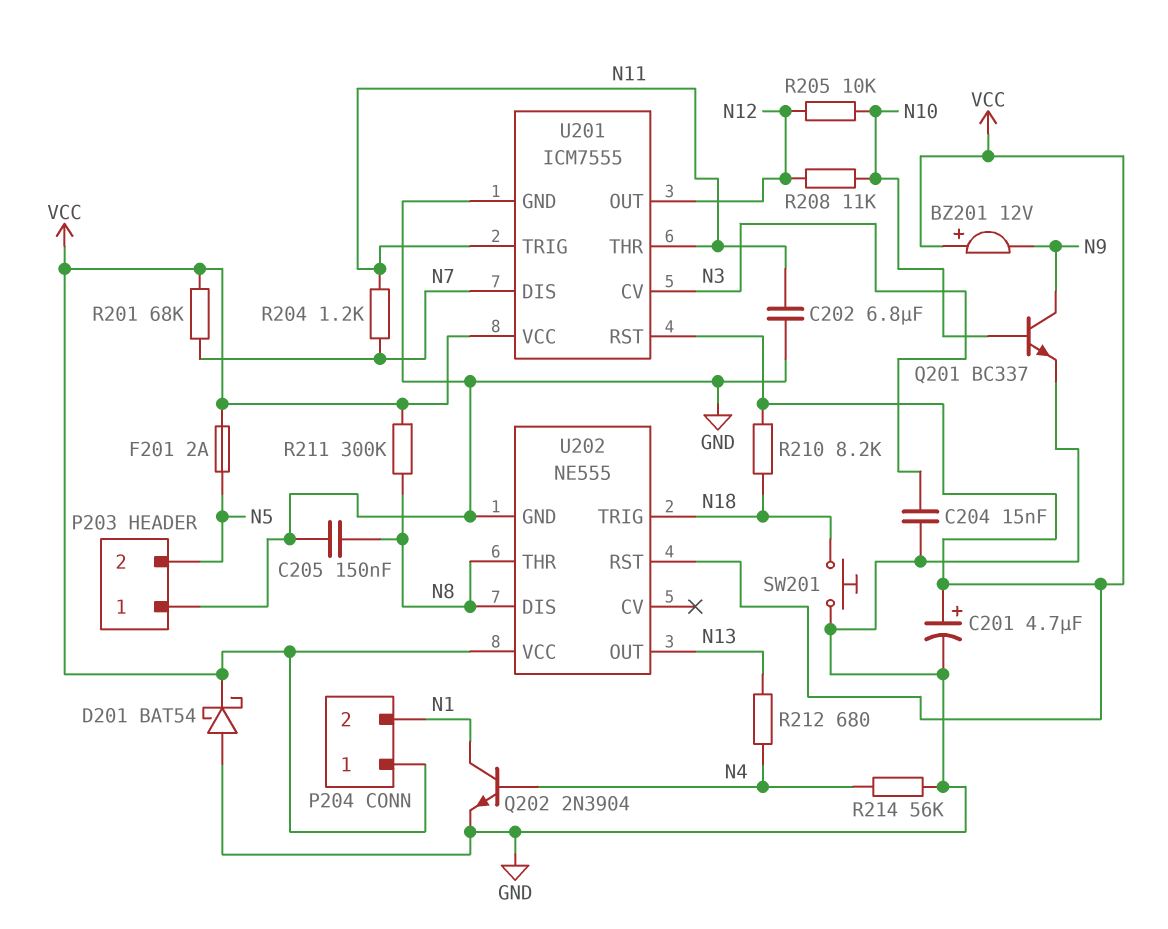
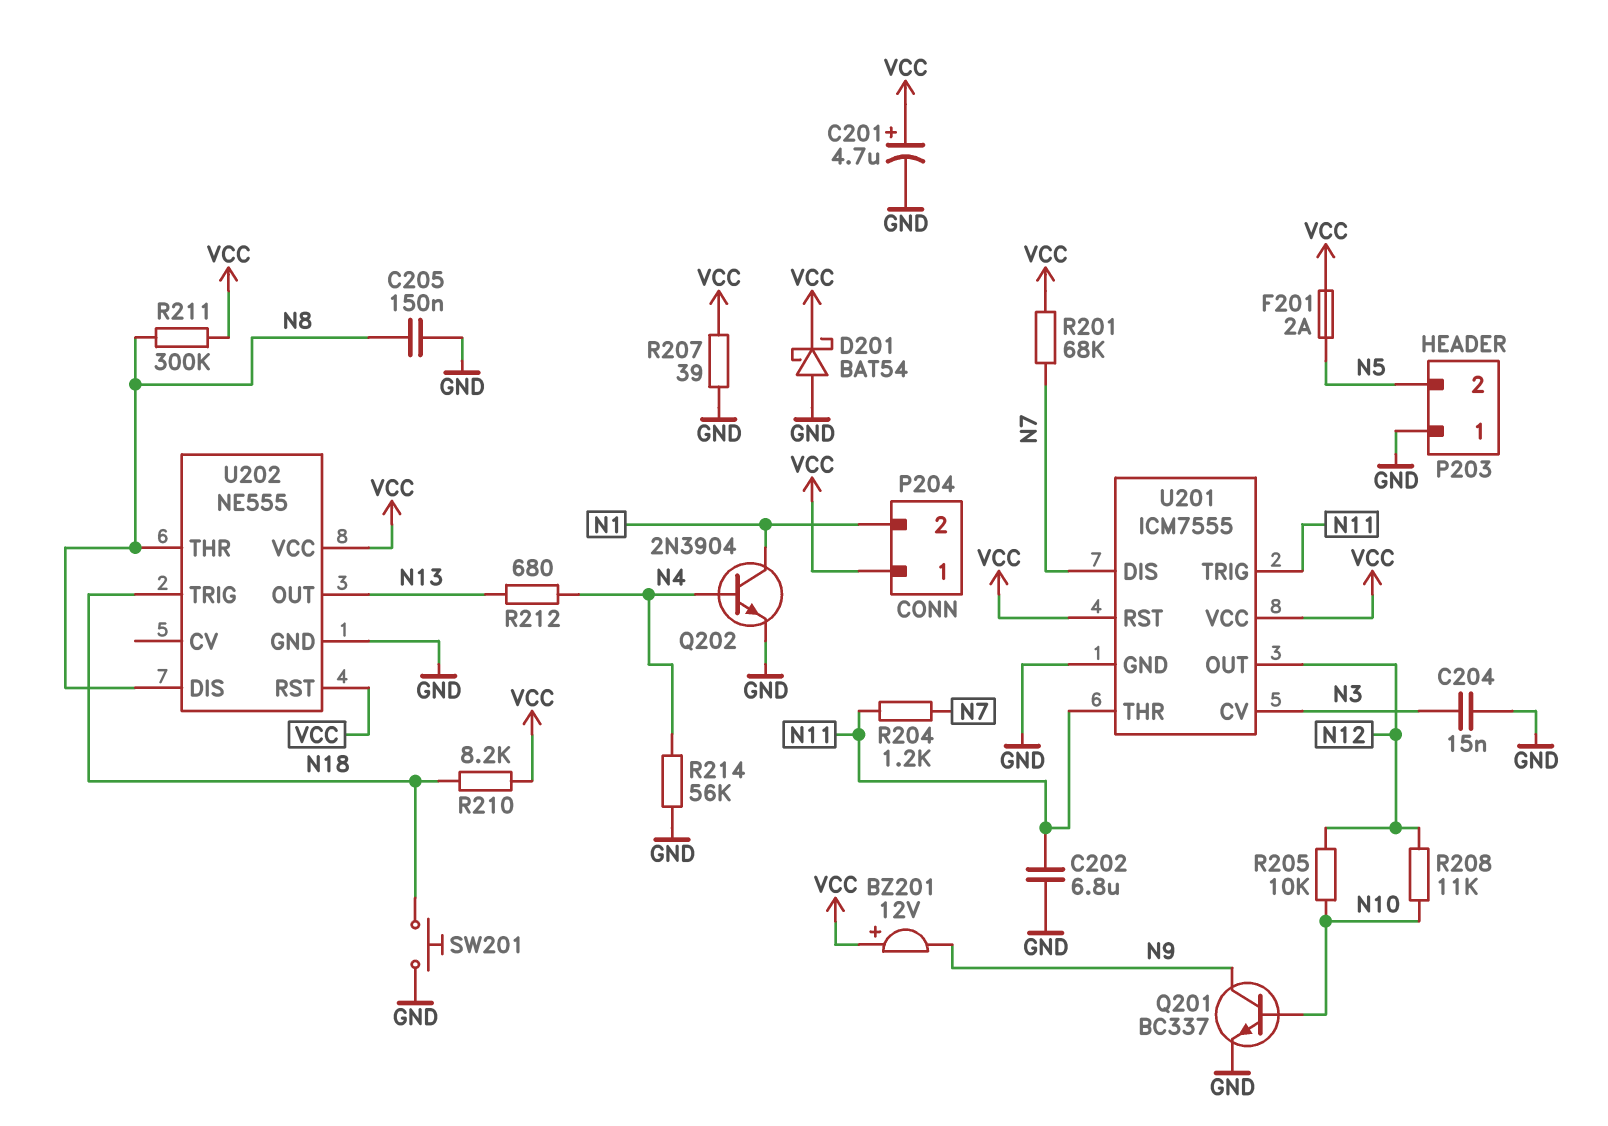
R207: none -> 39 (GND, VCC)

